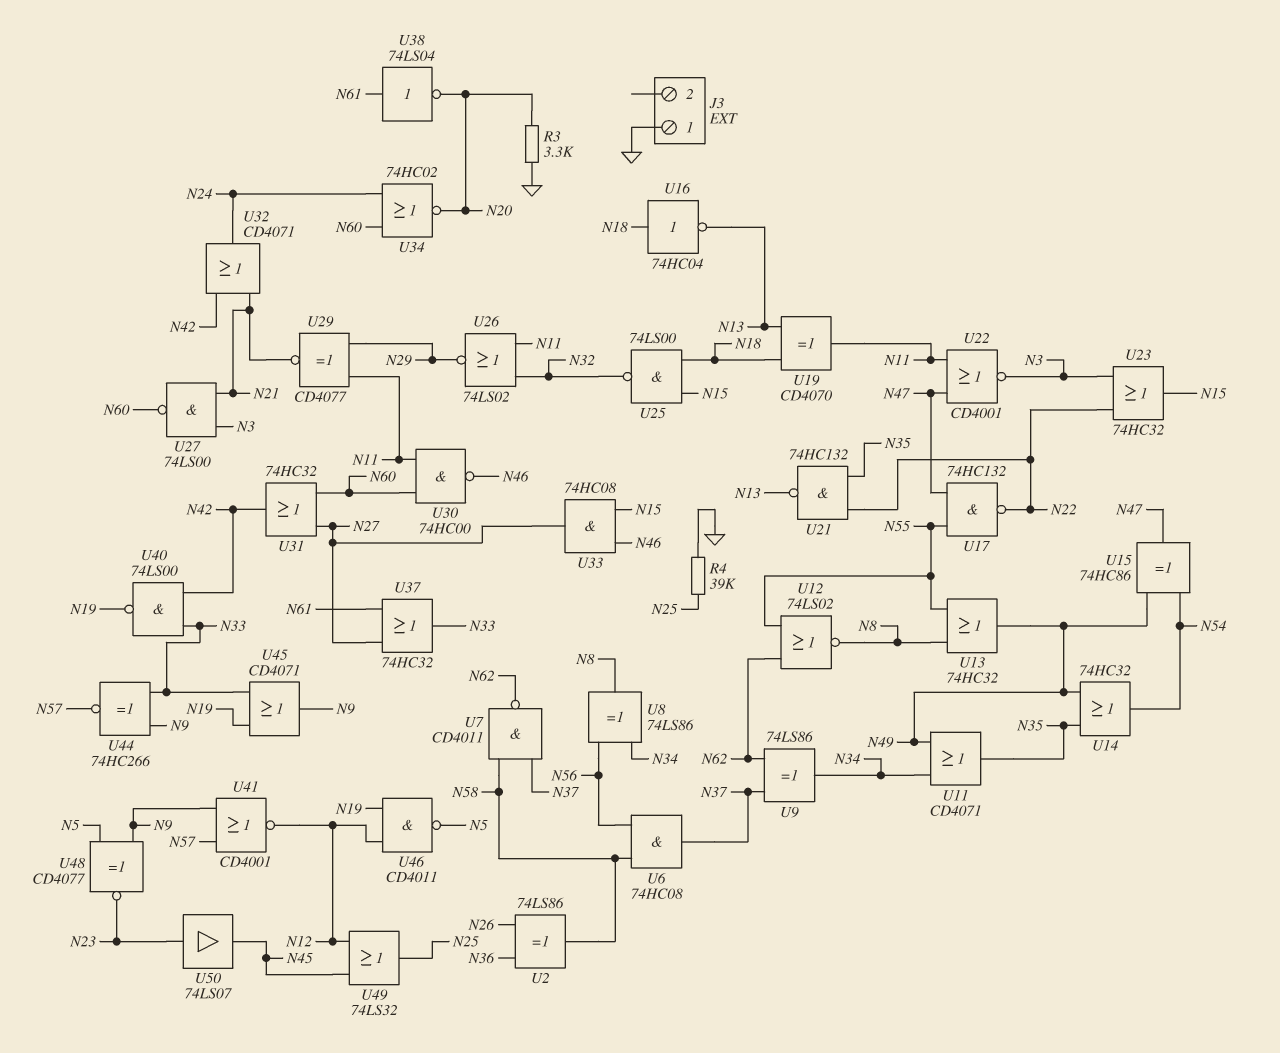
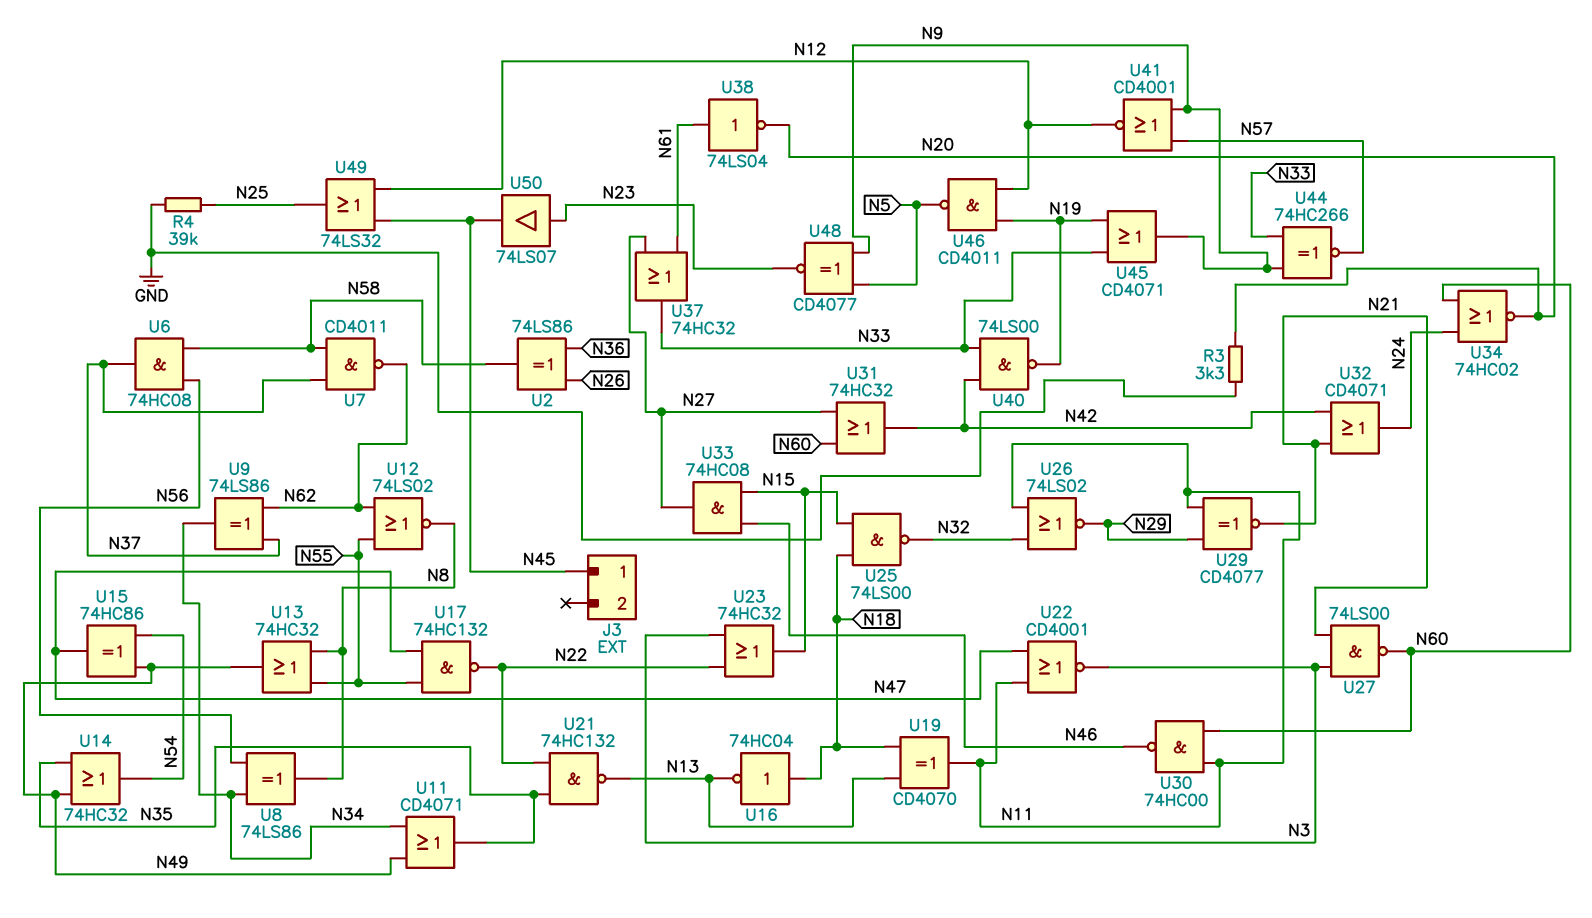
J3 pin 1: GND -> N45

